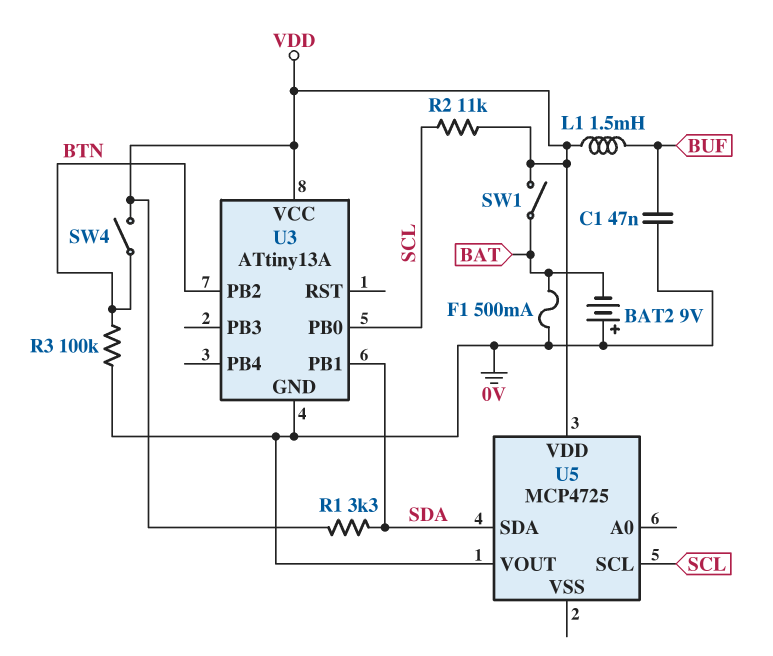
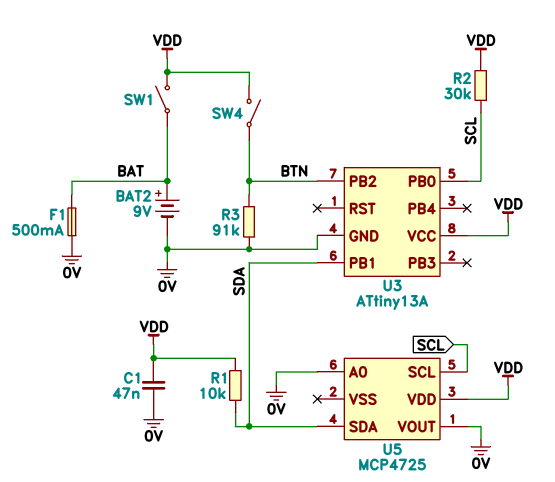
BAT2: 9V (plus 0V, minus BAT) -> 9V (plus BAT, minus 0V)
C1: 47nF (0V, BUF) -> 47nF (0V, VDD)
L1: 1.5mH (BUF, VDD) -> none
R1: 3.3k (SDA, VDD) -> 10k (SDA, VDD)
R2: 11k (SCL, VDD) -> 30k (SCL, VDD)
R3: 100k (0V, BTN) -> 91k (0V, BTN)
U5 pin A0: none -> 0V

